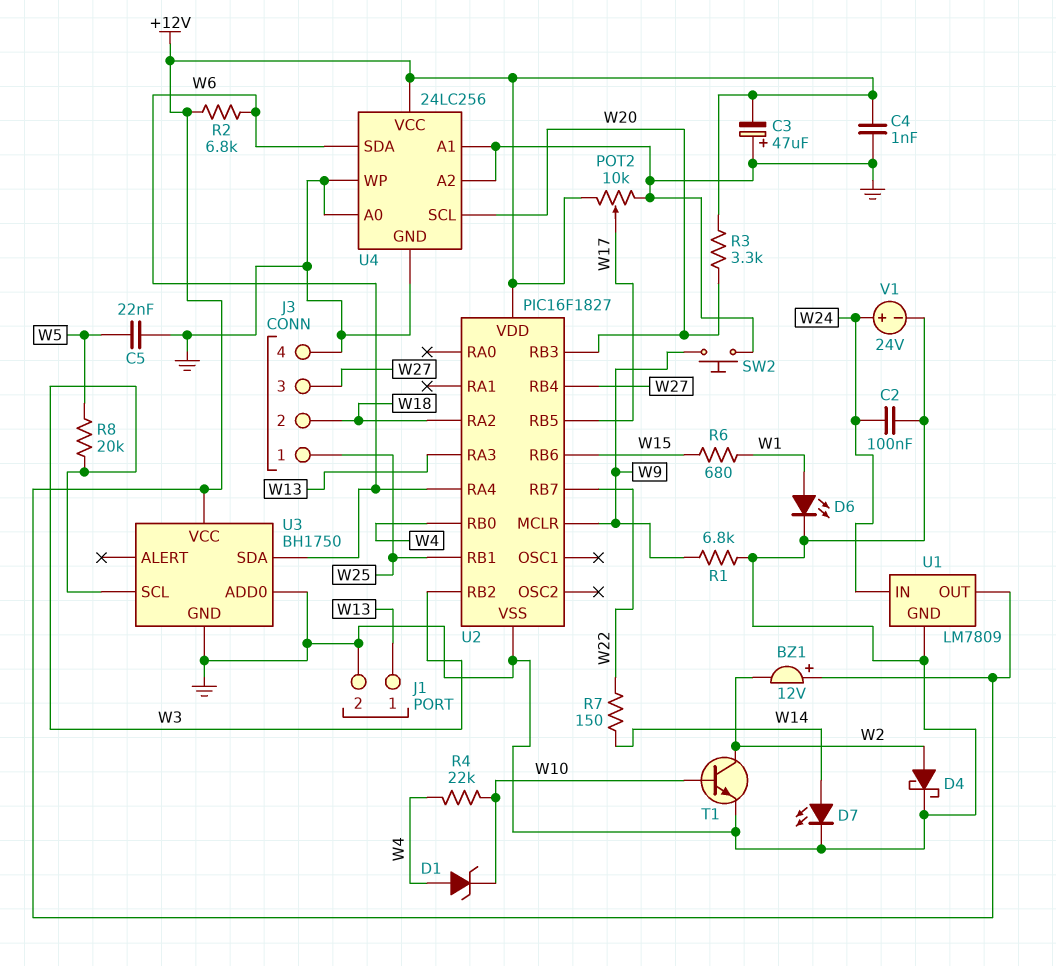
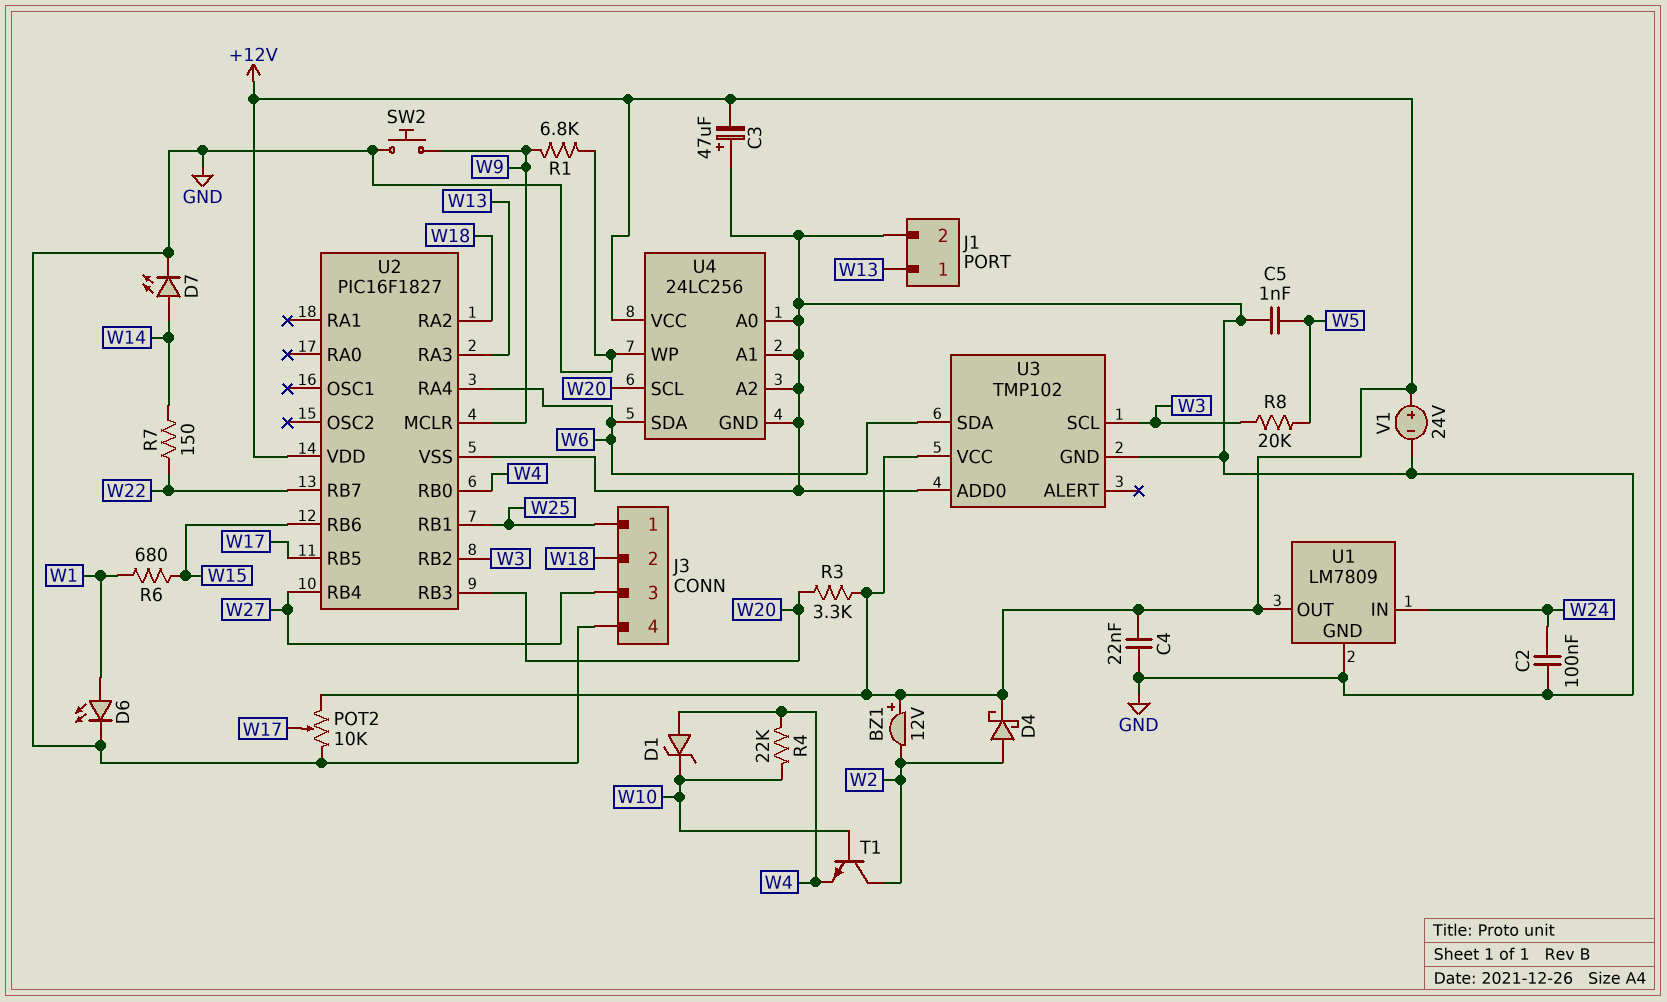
C4: 1nF (+12V, GND) -> 22nF (+12V, GND)
C5: 22nF (GND, W5) -> 1nF (GND, W5)
D4: schottky (A W2, K GND) -> schottky (A W2, K +12V)
R2: 6.8k (+12V, W6) -> none
T1: NPN (B W10, C W2, E GND) -> NPN (B W10, C W2, E W4)
U3: BH1750 -> TMP102
V1: 24V (plus W24, minus GND) -> 24V (plus +12V, minus GND)

